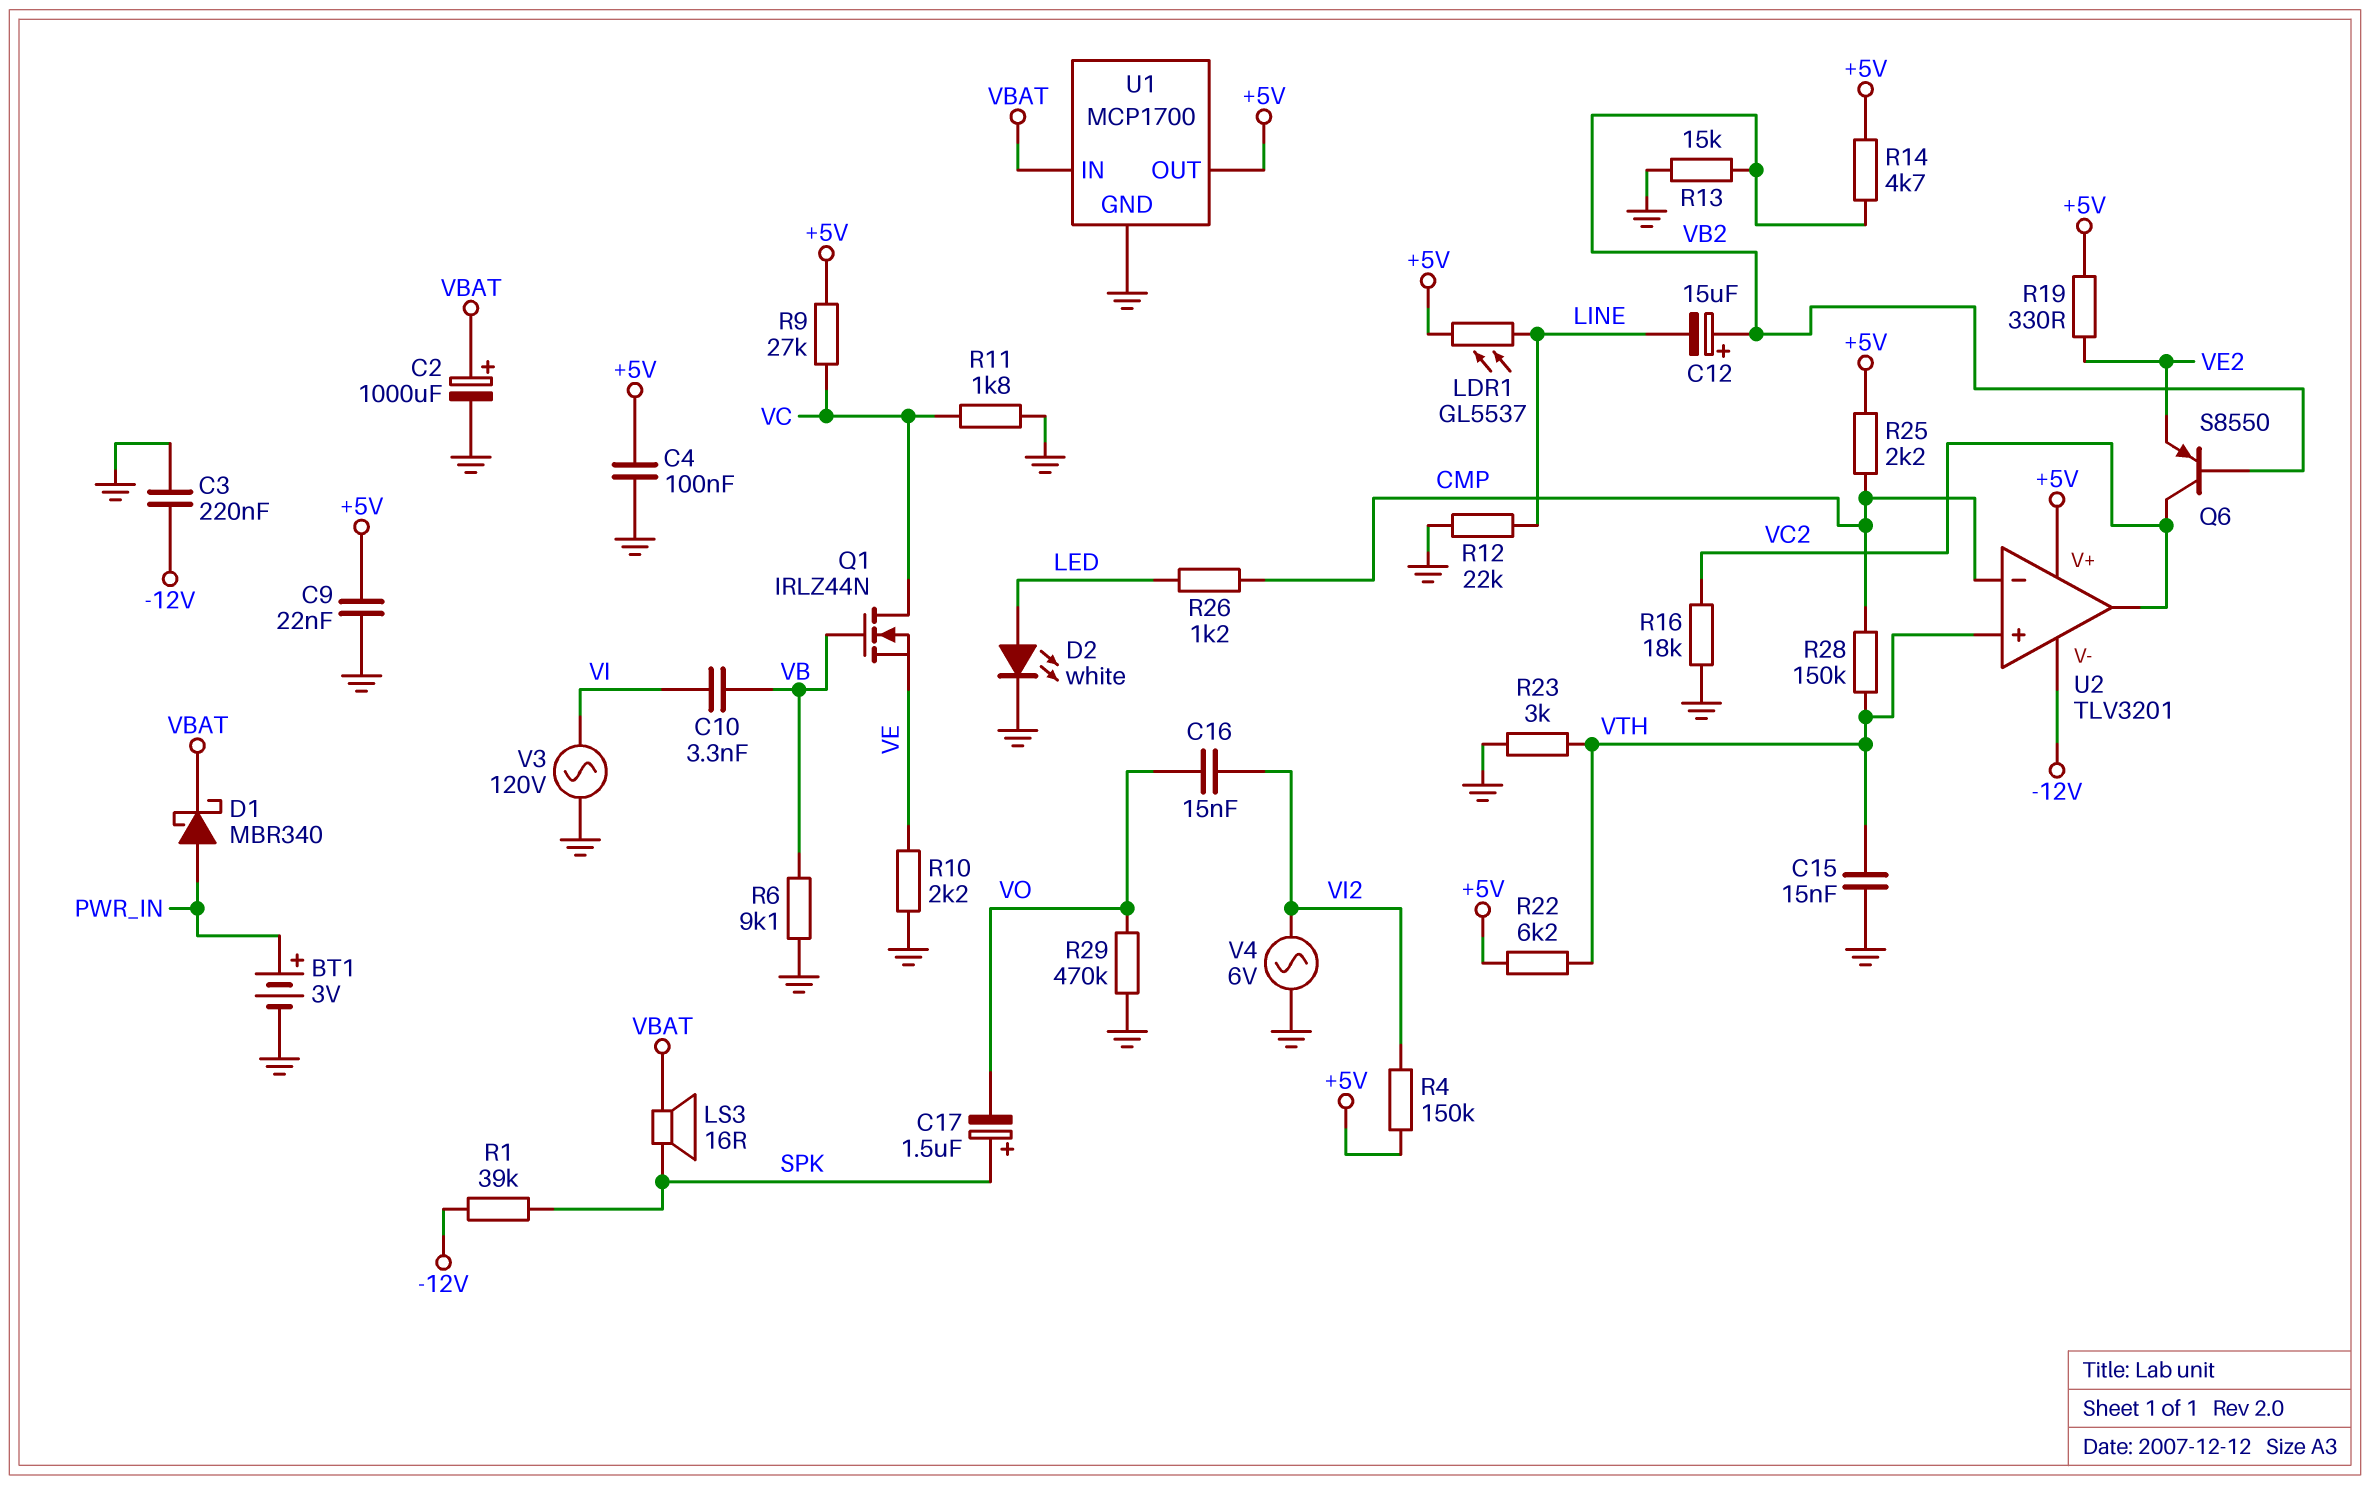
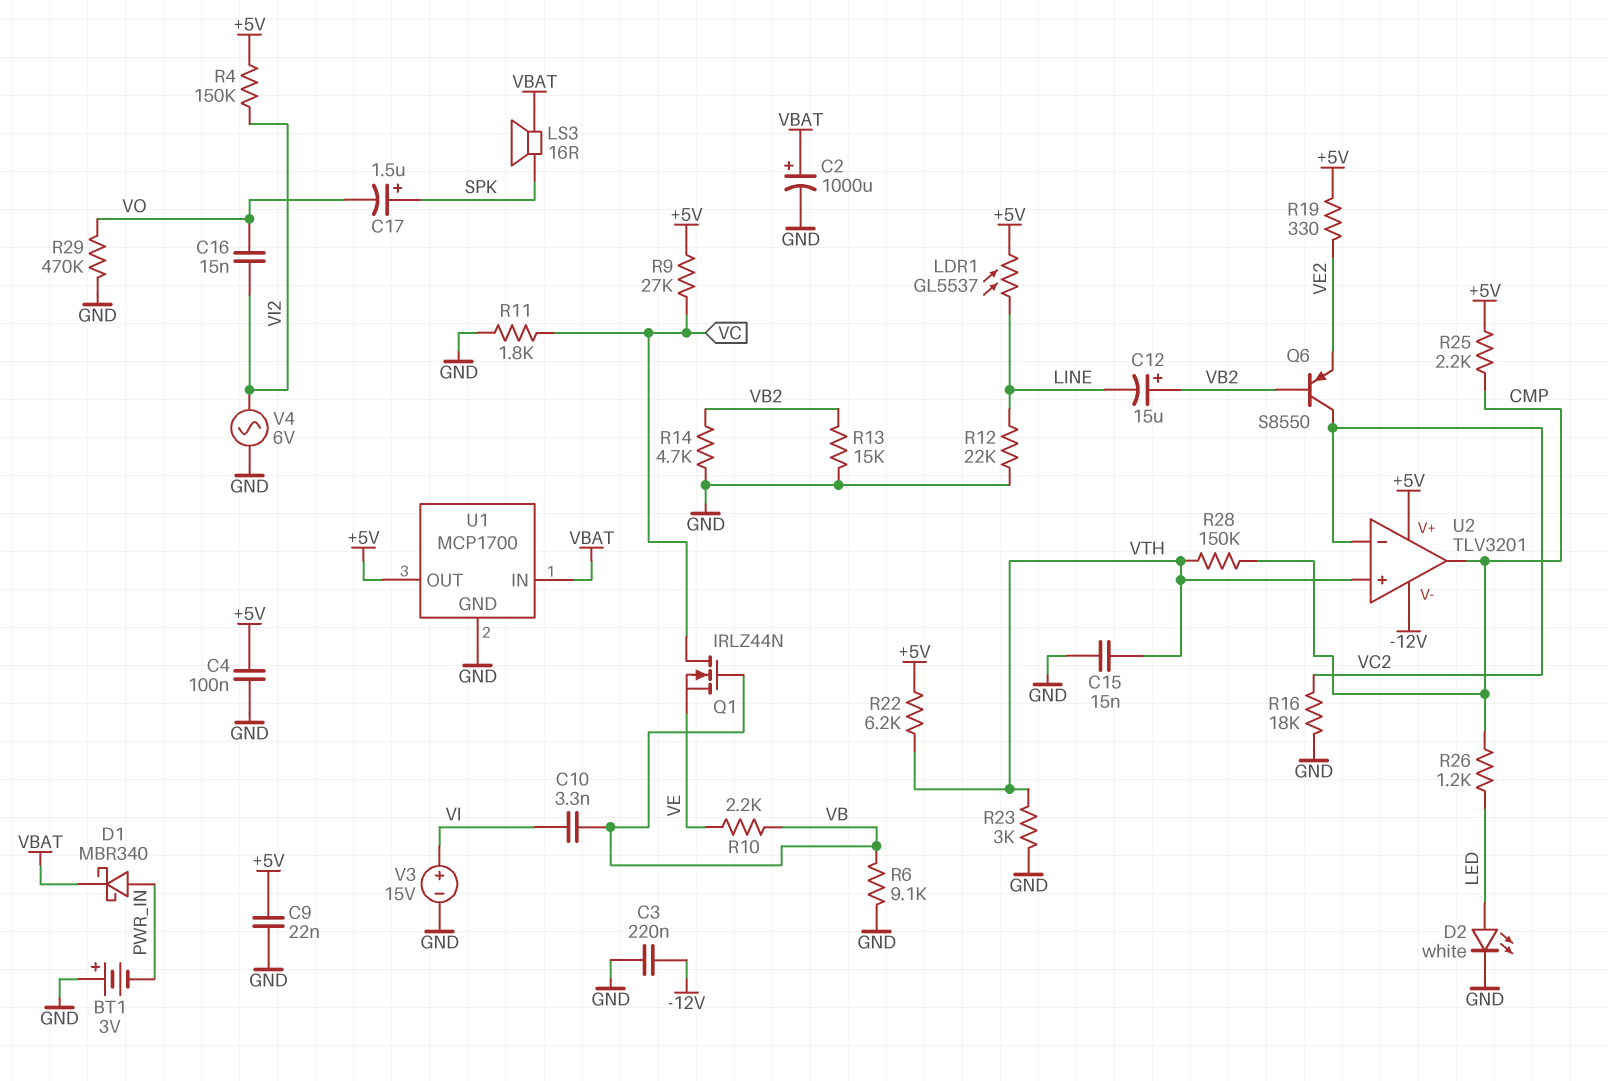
BT1: 3V (plus PWR_IN, minus GND) -> 3V (plus GND, minus PWR_IN)
R1: 39k (-12V, SPK) -> none
R10: 2.2k (GND, VE) -> 2.2k (VB, VE)
R14: 4.7k (+5V, VB2) -> 4.7k (GND, VB2)
U2 pin in-: CMP -> VC2
U2 pin out: VC2 -> CMP
V3: AC 120V (GND, VI) -> 15V (plus VI, minus GND)

